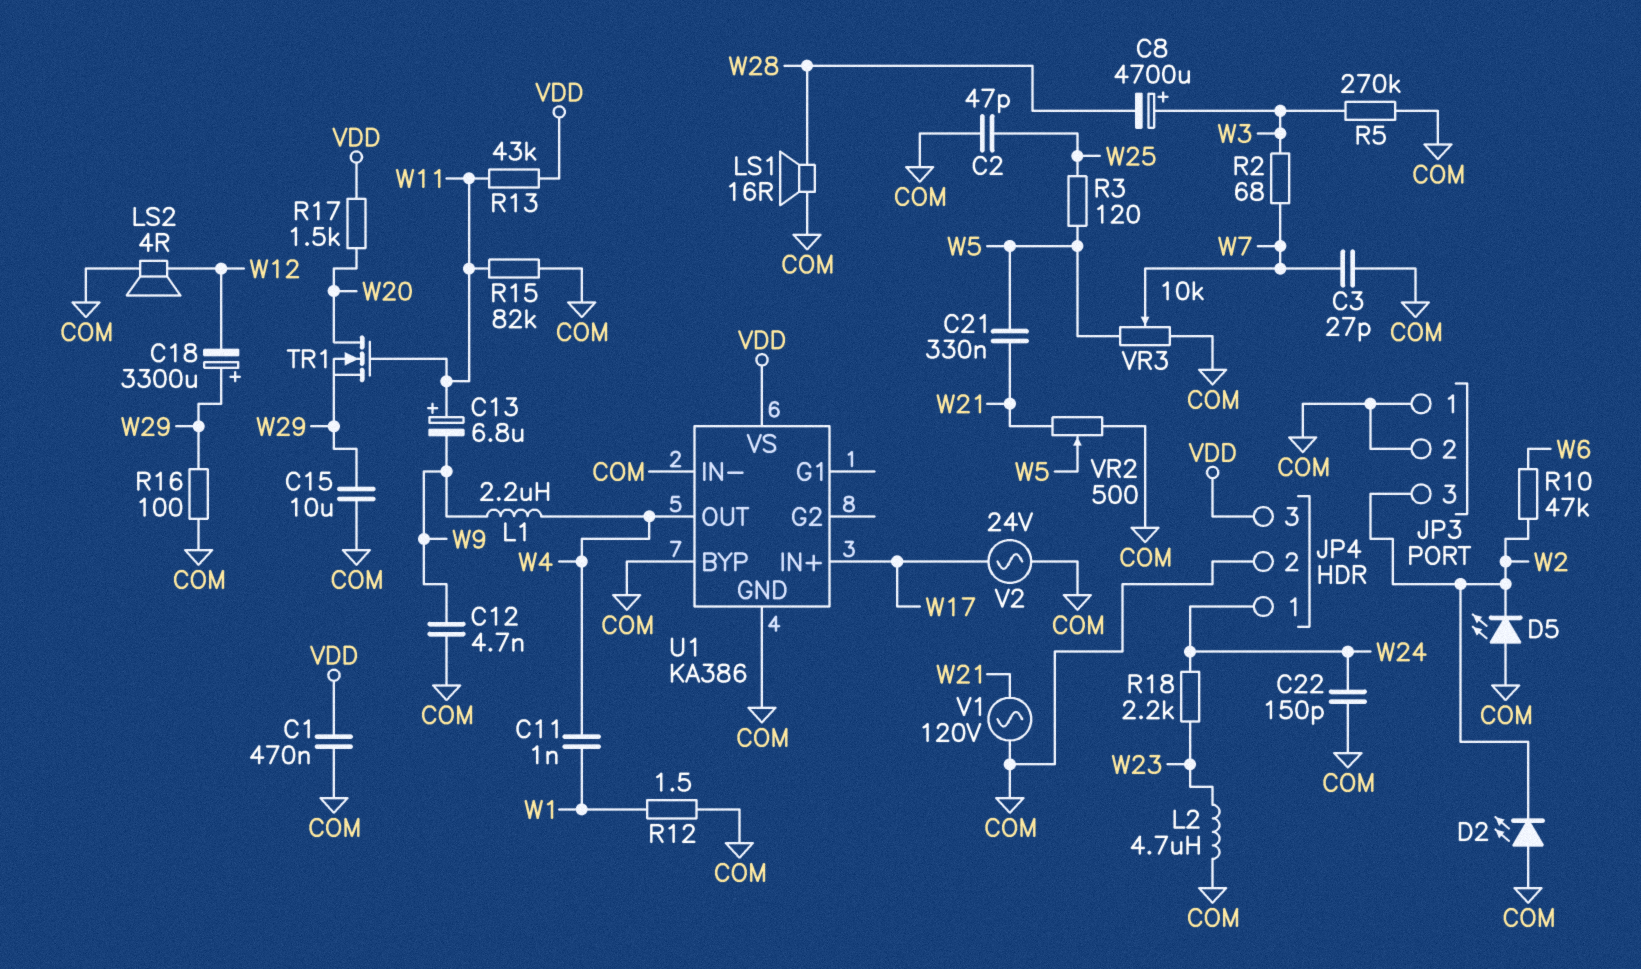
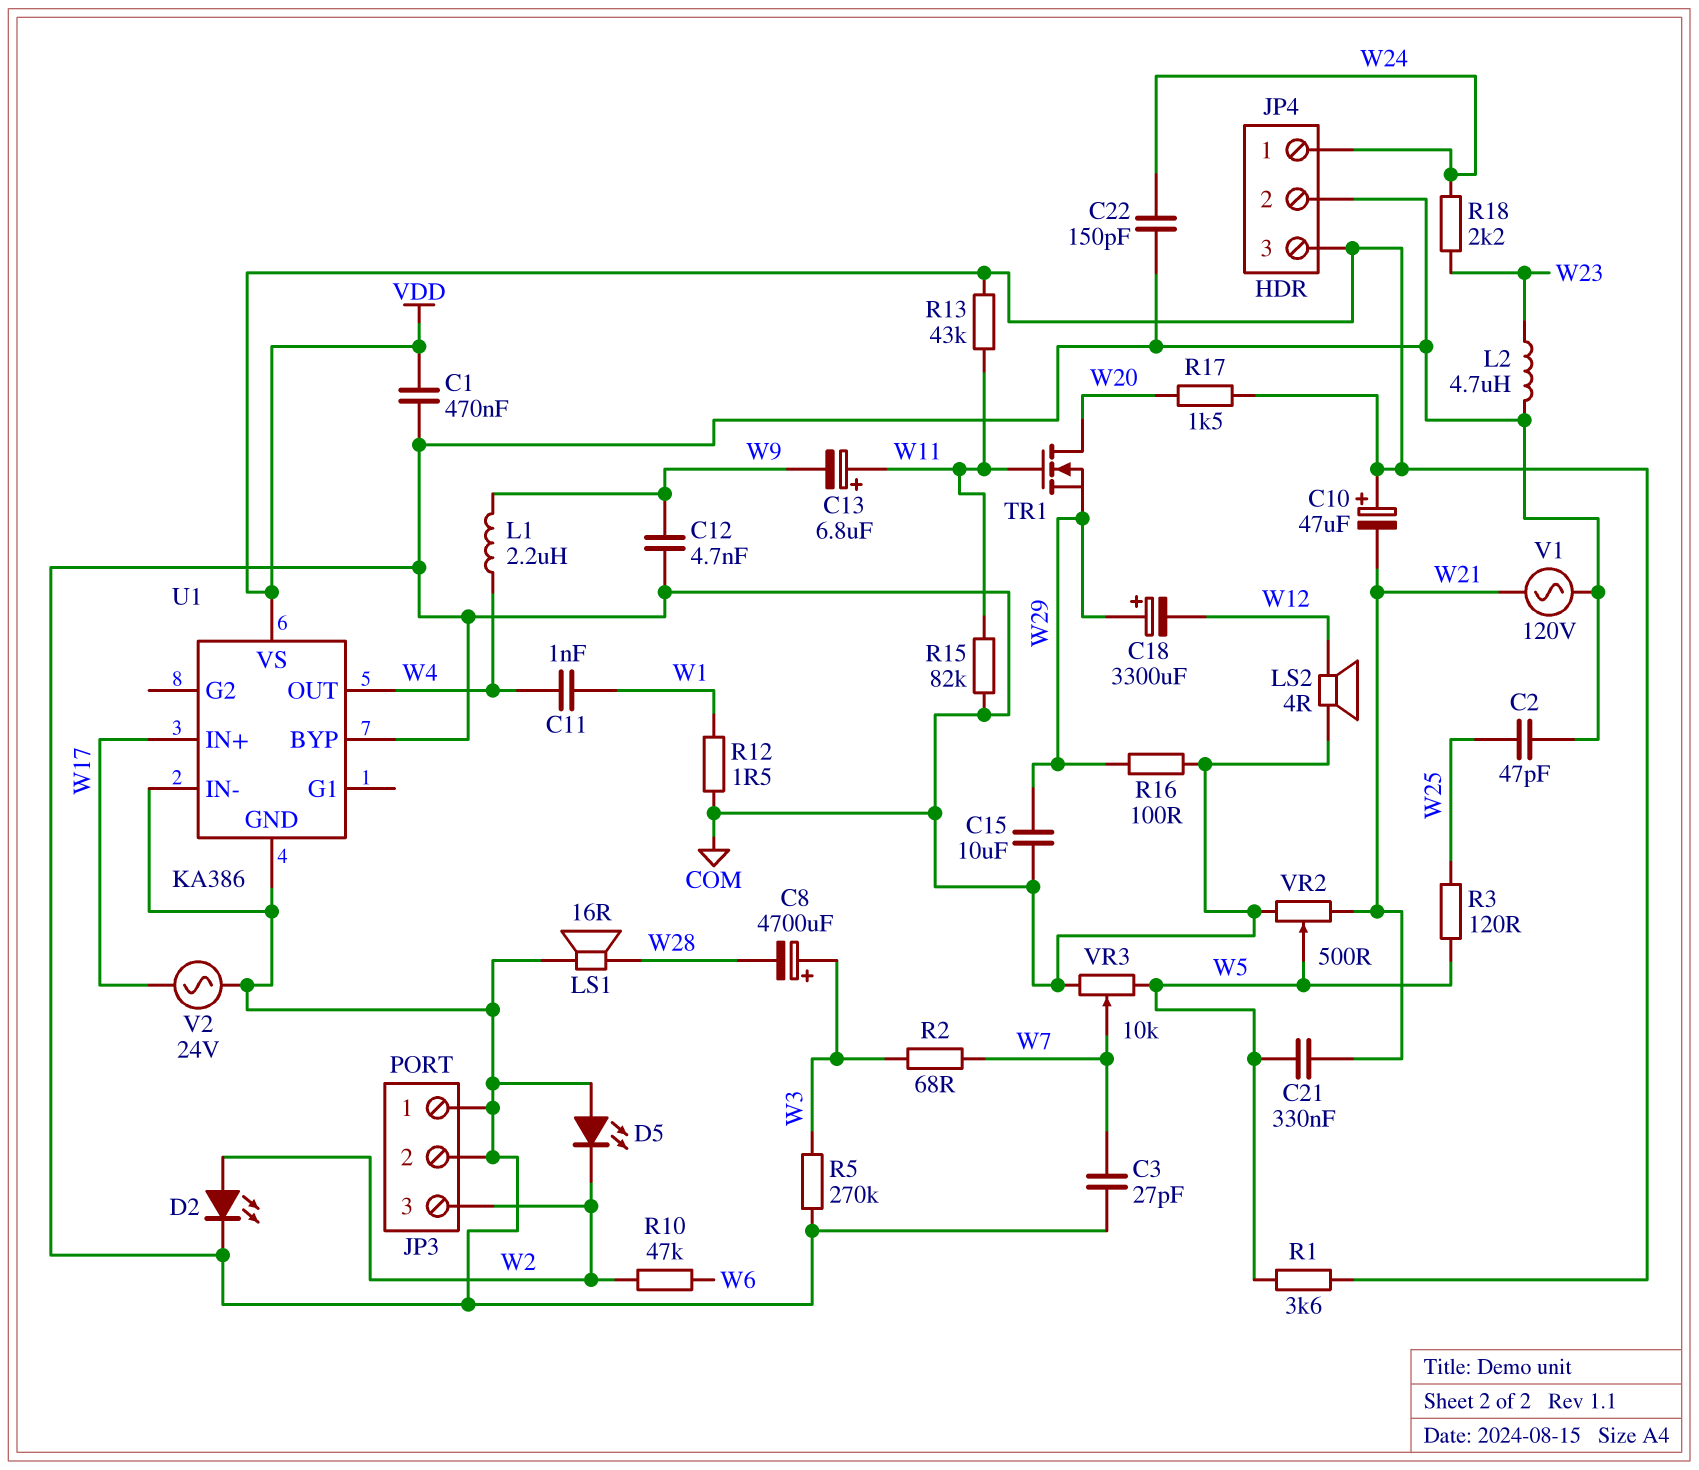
C10: none -> 47uF (plus VDD, minus W21)
D2: LED (A COM, K W2) -> LED (A W2, K COM)
R1: none -> 3.6k (VDD, W5)

